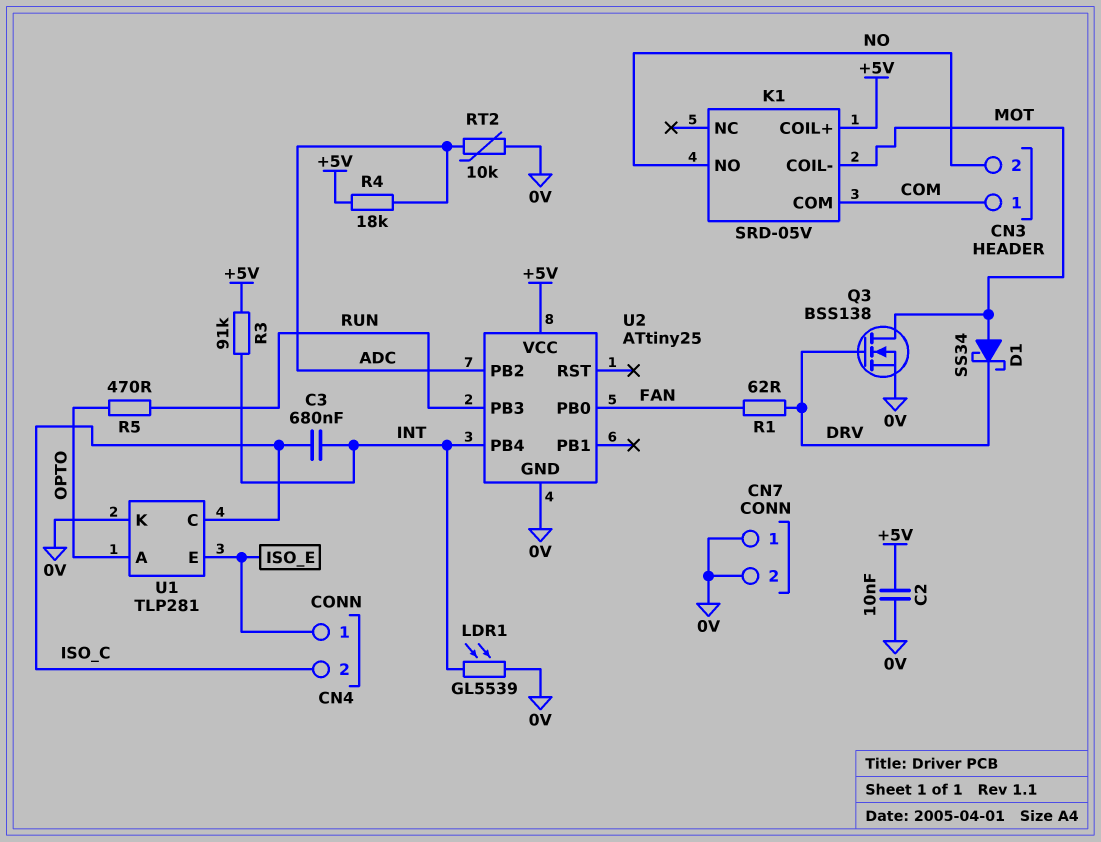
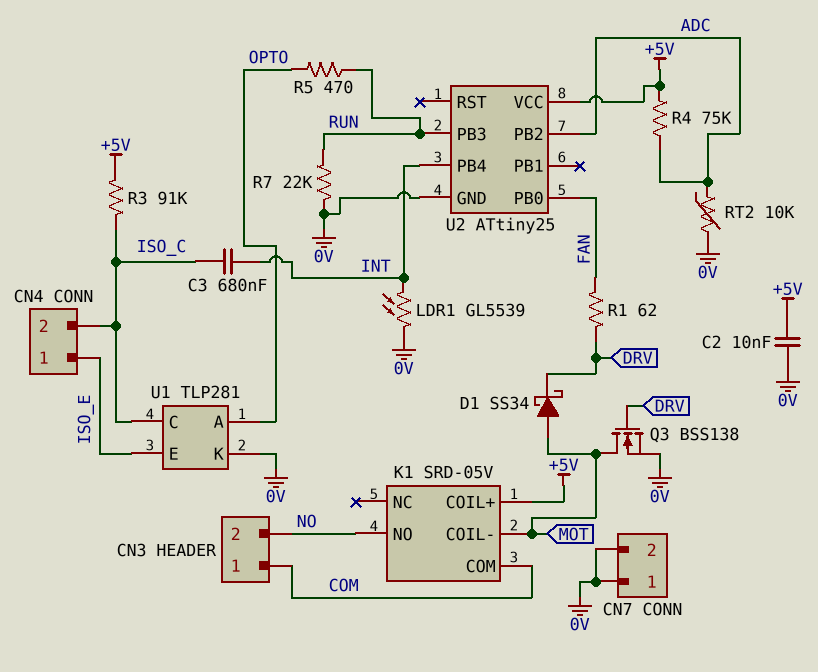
R3: 91k (+5V, INT) -> 91k (+5V, ISO_C)
R4: 18k (+5V, ADC) -> 75k (+5V, ADC)
R7: none -> 22k (0V, RUN)

